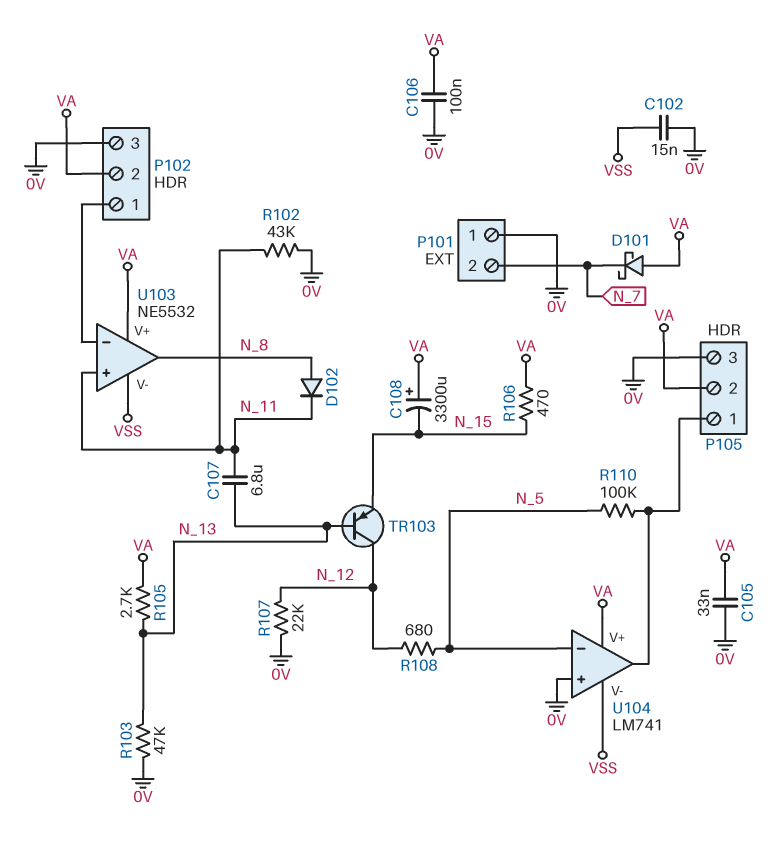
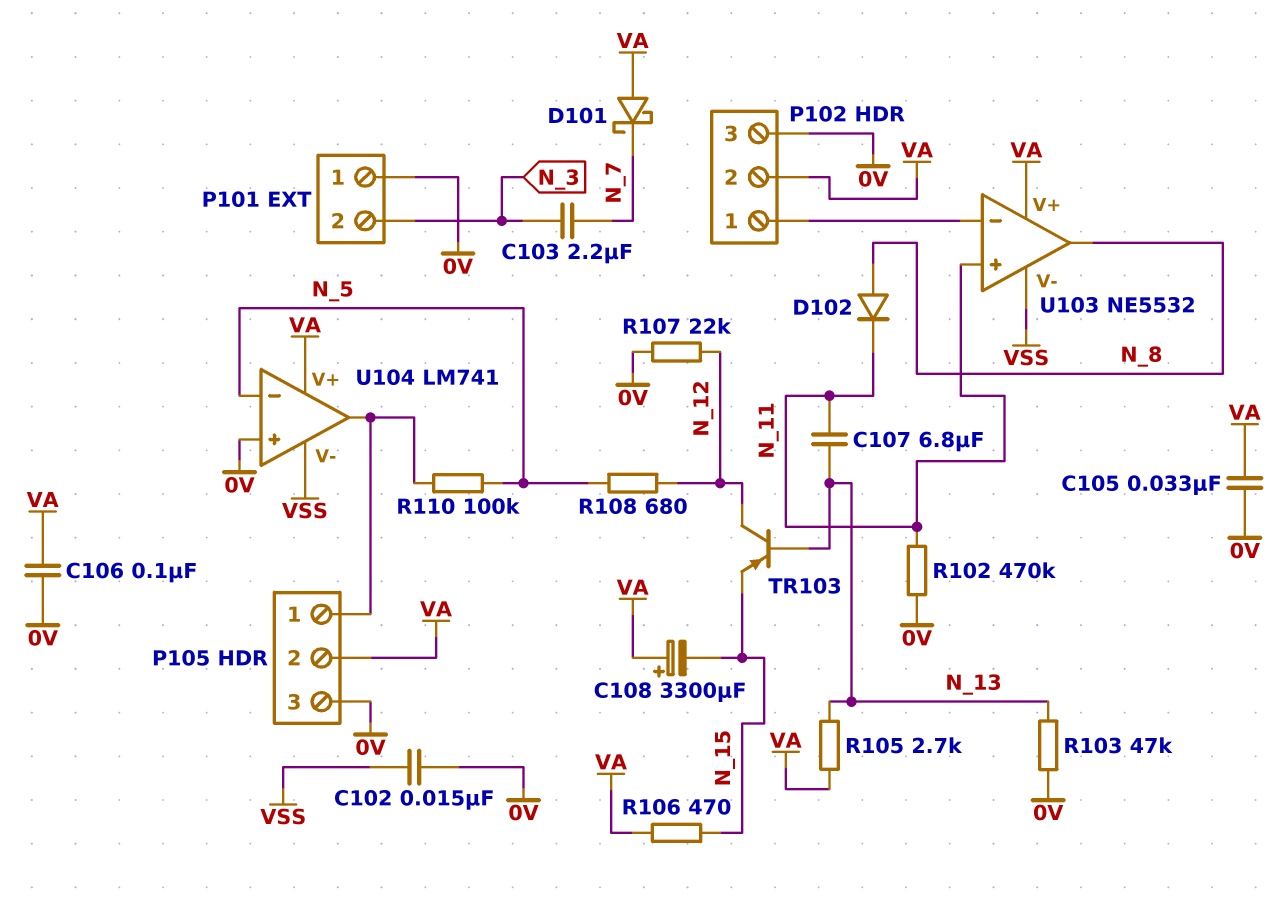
C103: none -> 2.2uF (N_3, N_7)
P101 pin 2: N_7 -> N_3
R102: 43k (0V, N_11) -> 470k (0V, N_11)

